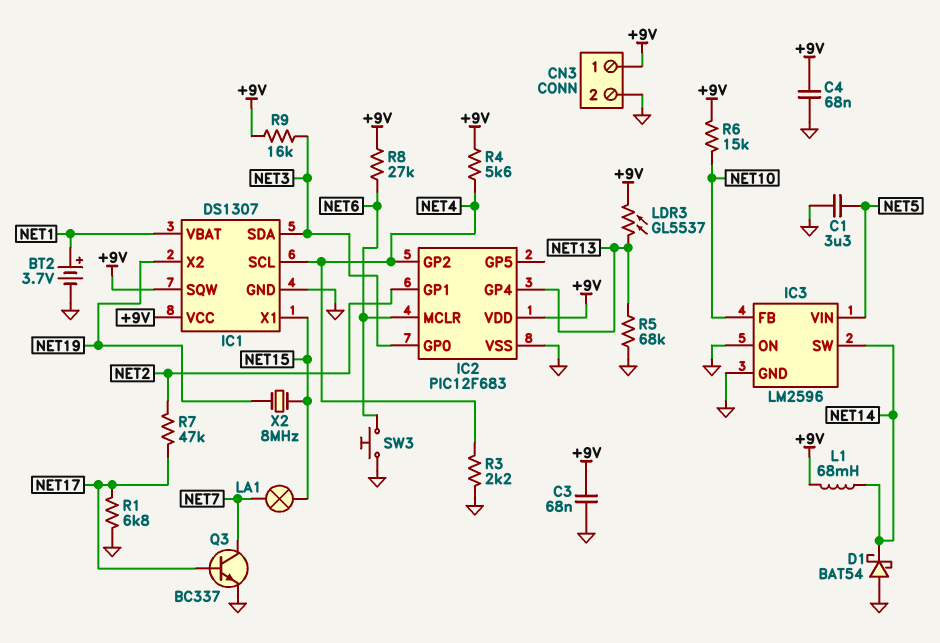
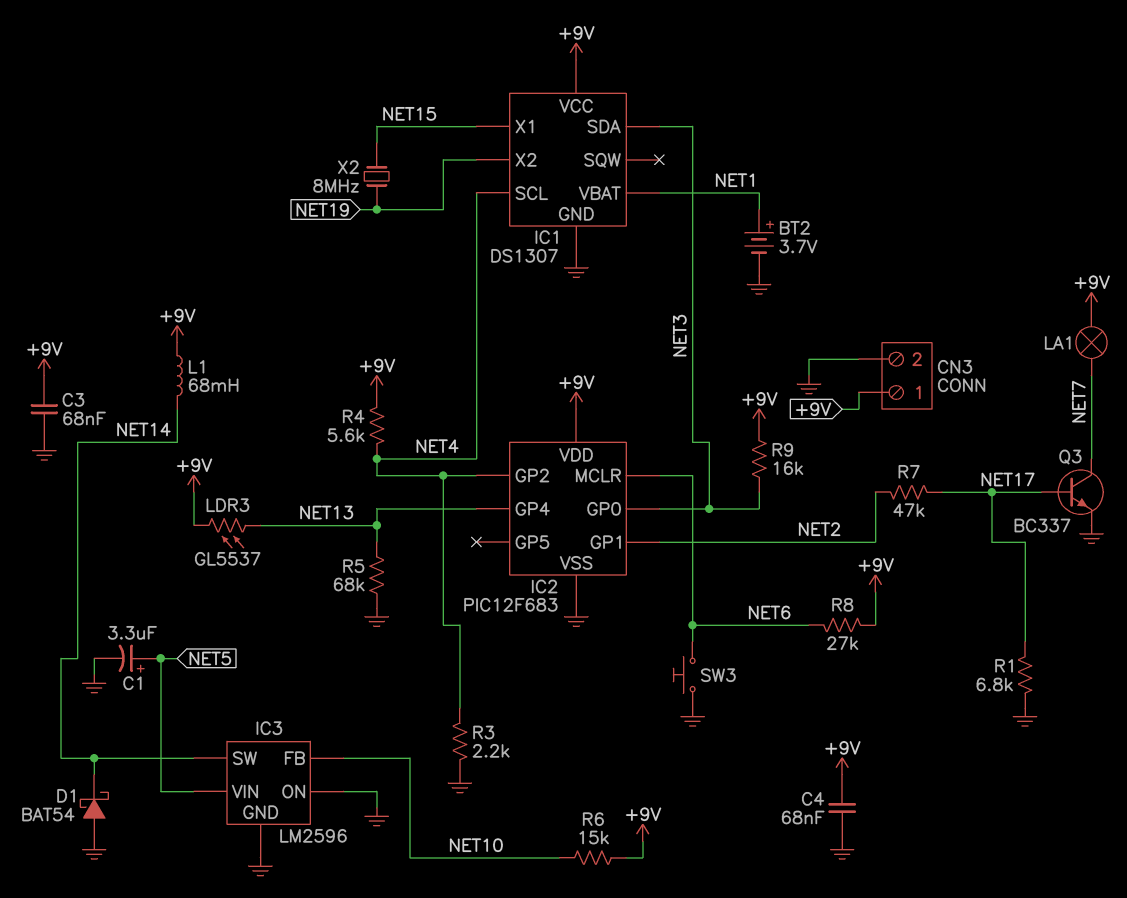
C1: 3.3uF (GND, NET5) -> 3.3uF (plus NET5, minus GND)
IC1 pin SQW: +9V -> none
LA1: lamp (NET7, NET15) -> lamp (+9V, NET7)

